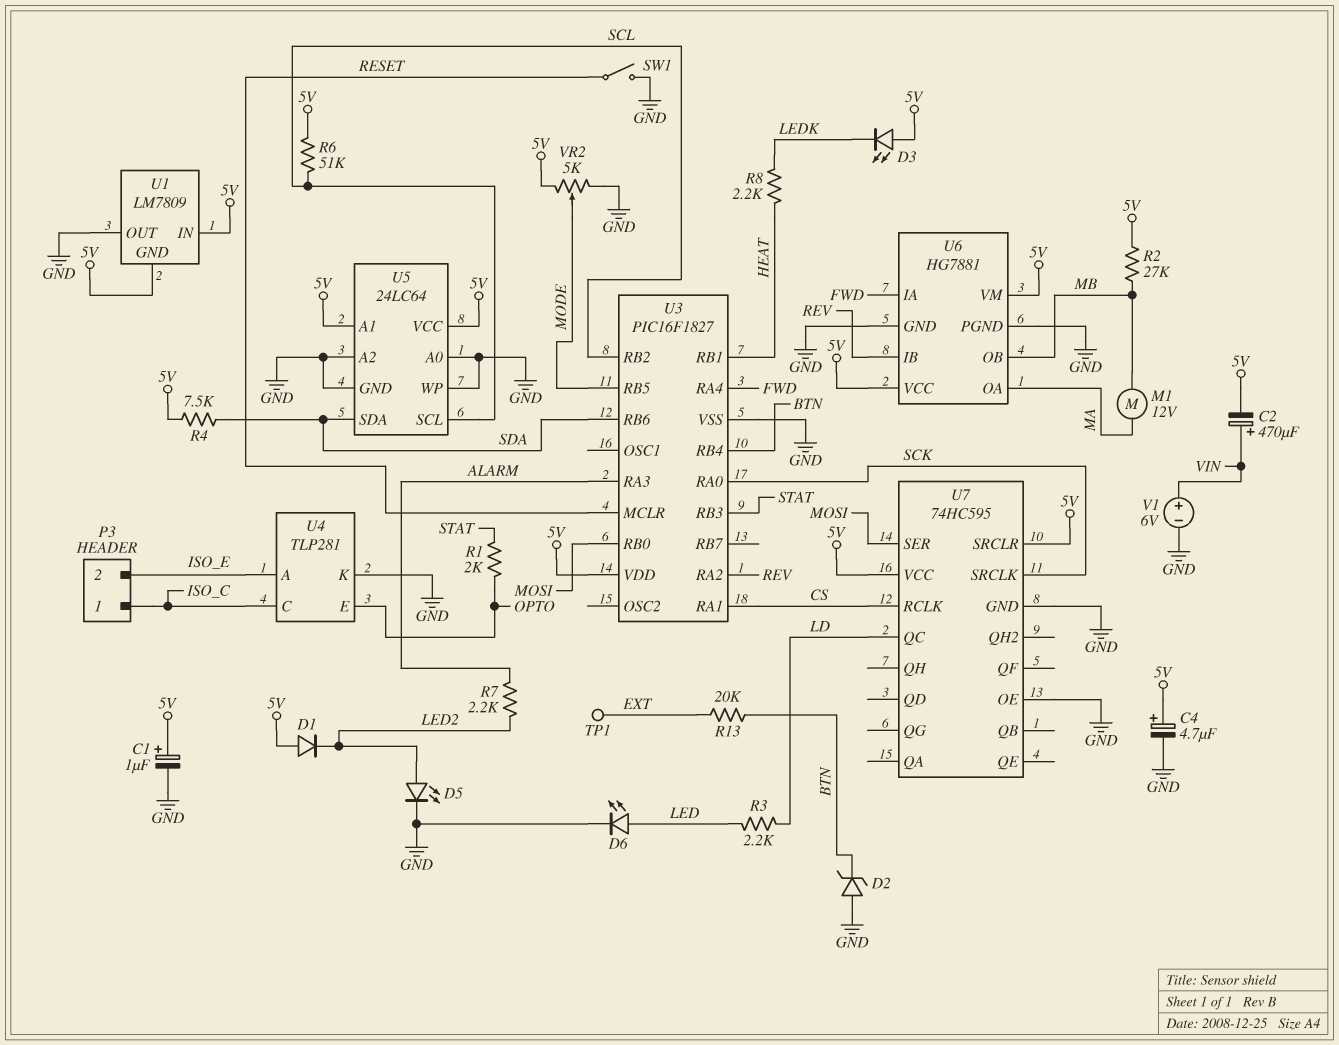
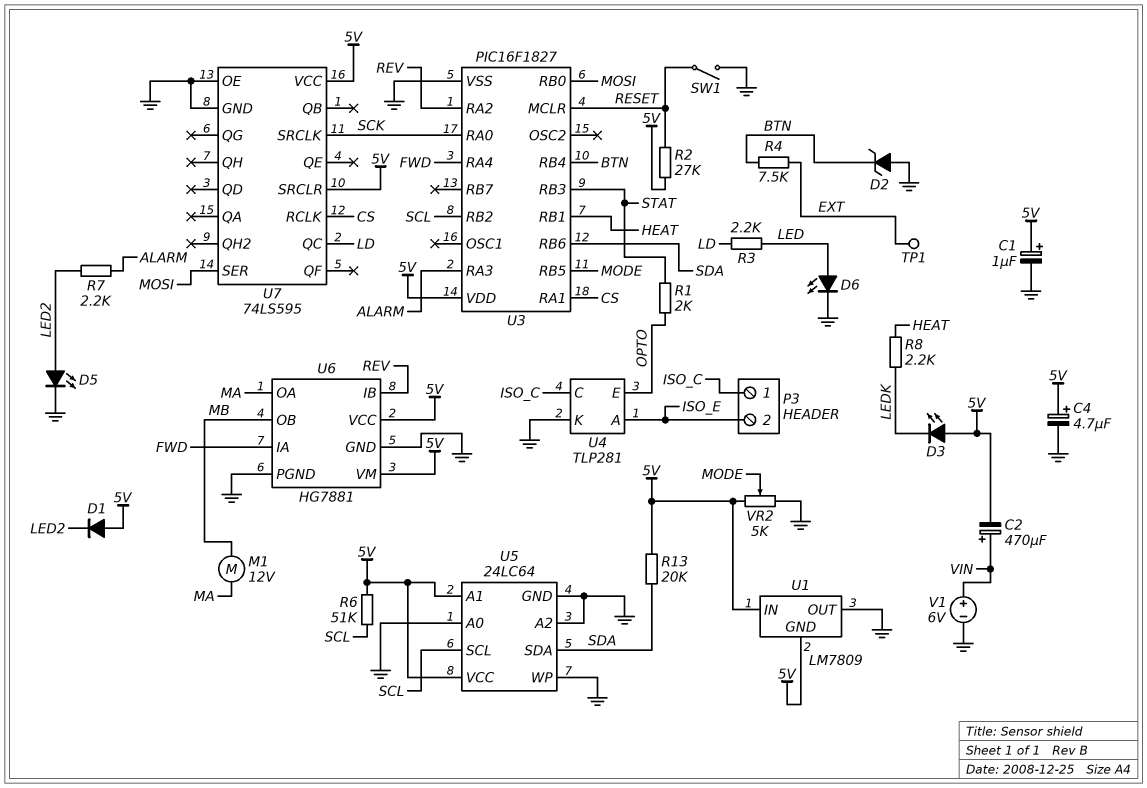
R2: 27k (5V, MB) -> 27k (5V, RESET)
R4: 7.5k (5V, SDA) -> 7.5k (BTN, EXT)
R13: 20k (BTN, EXT) -> 20k (5V, SDA)
U7: 74HC595 -> 74LS595

